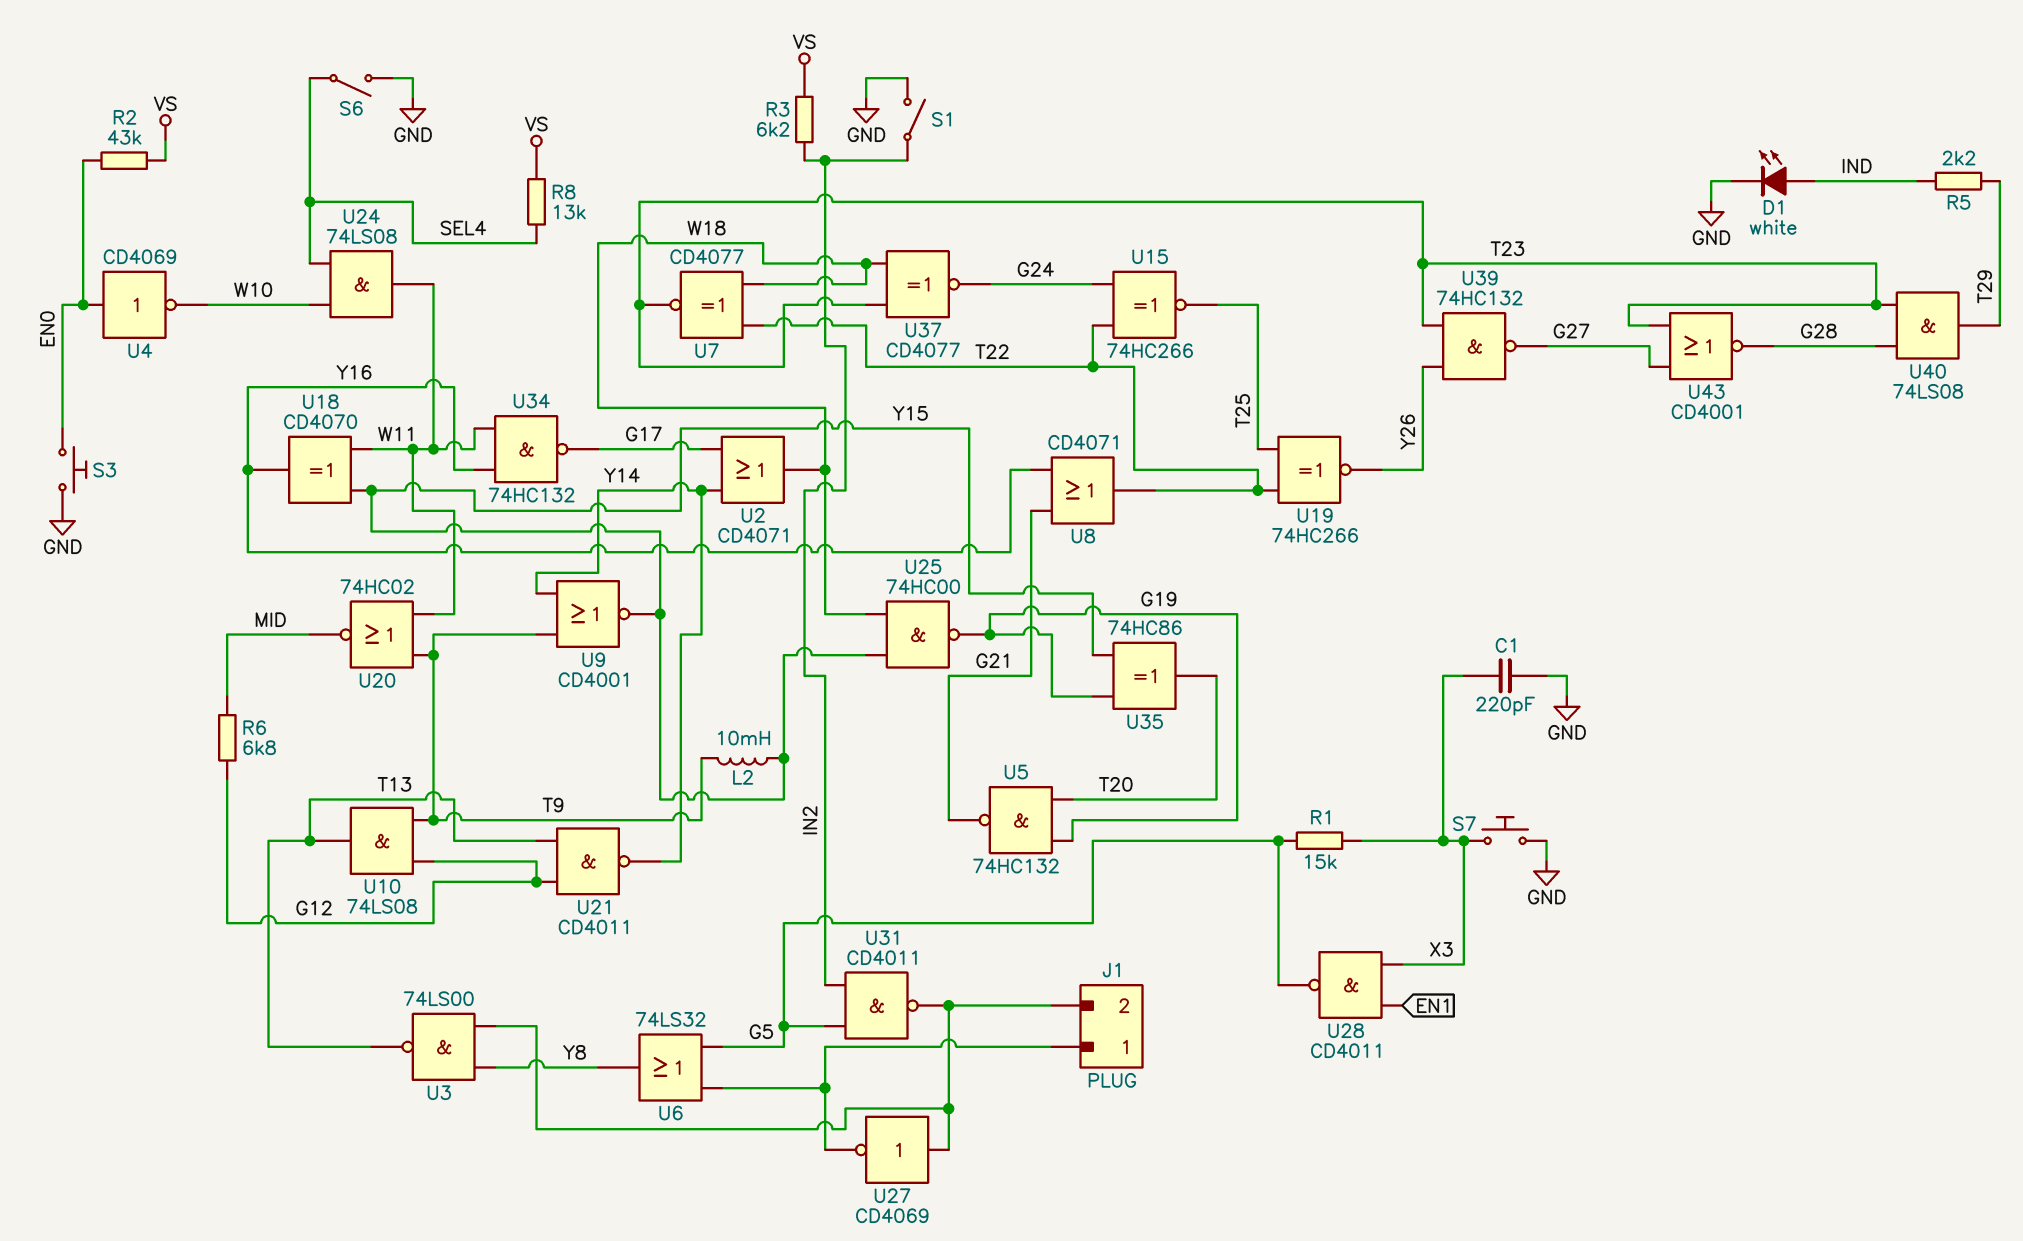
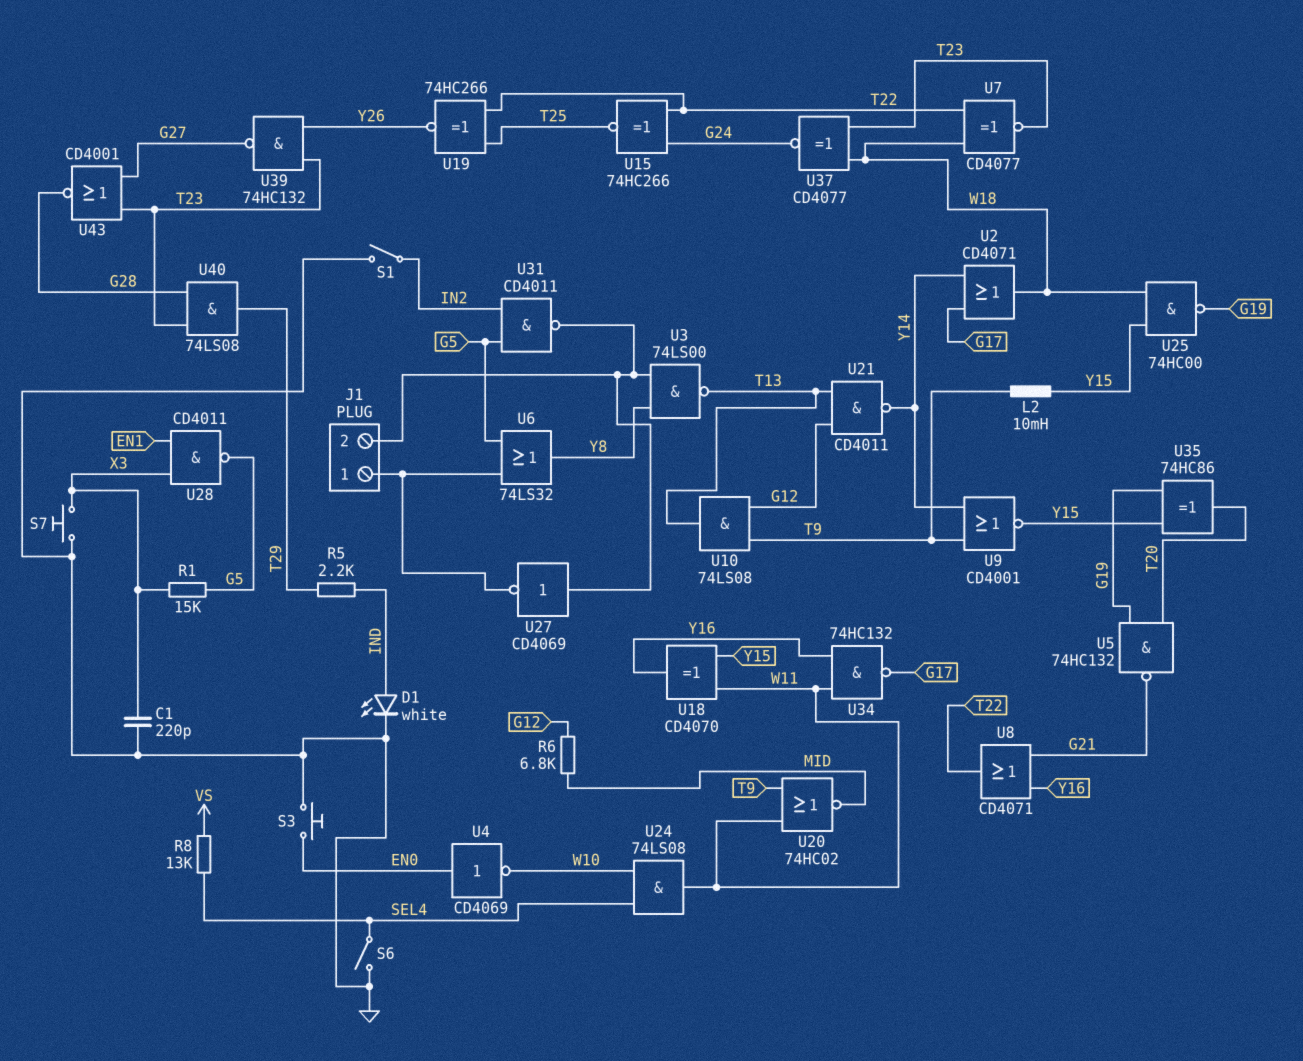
R2: 43k (EN0, VS) -> none
R3: 6.2k (IN2, VS) -> none

